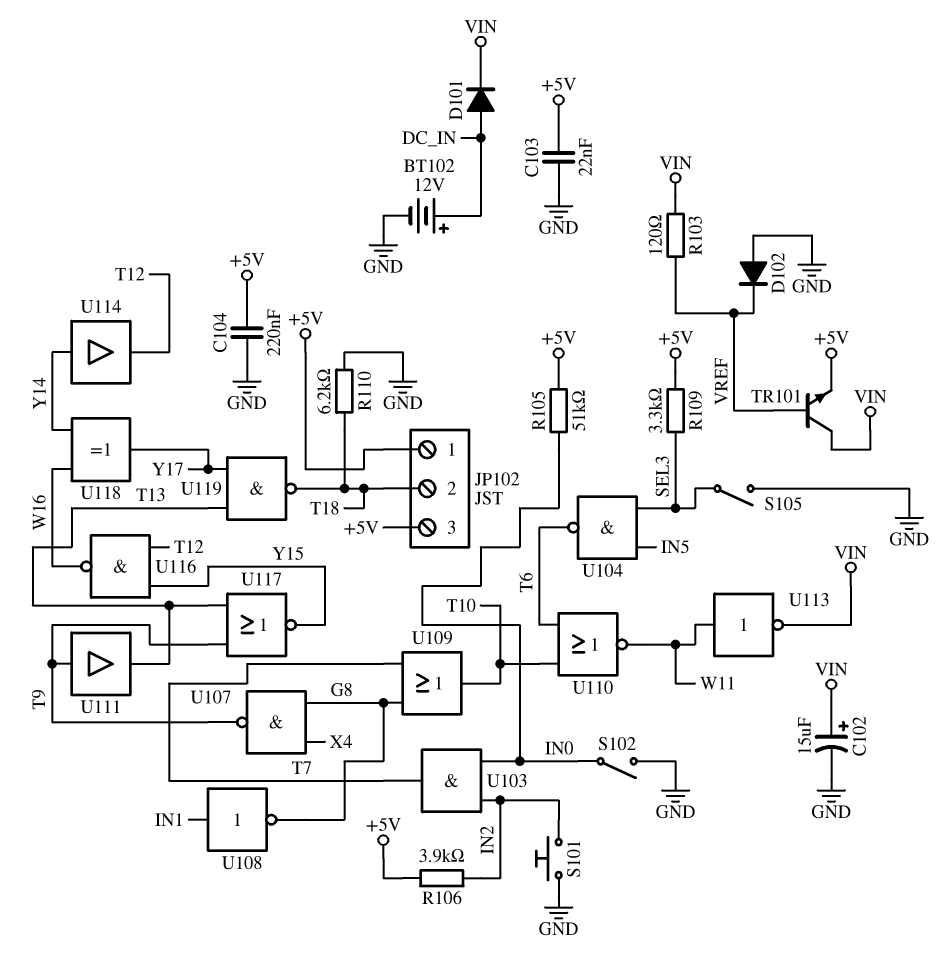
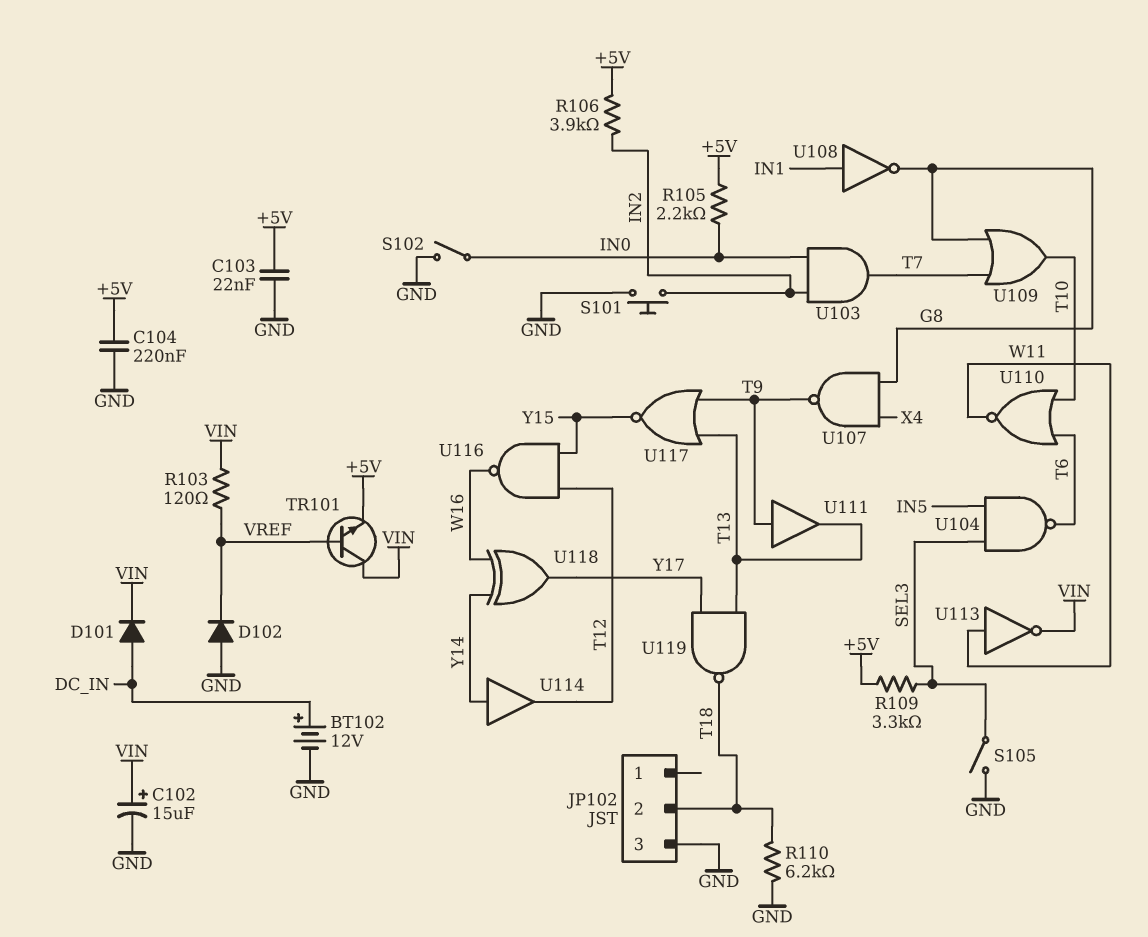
JP102 pin 1: +5V -> none
JP102 pin 3: +5V -> GND
R105: 51k (+5V, IN0) -> 2.2k (+5V, IN0)

